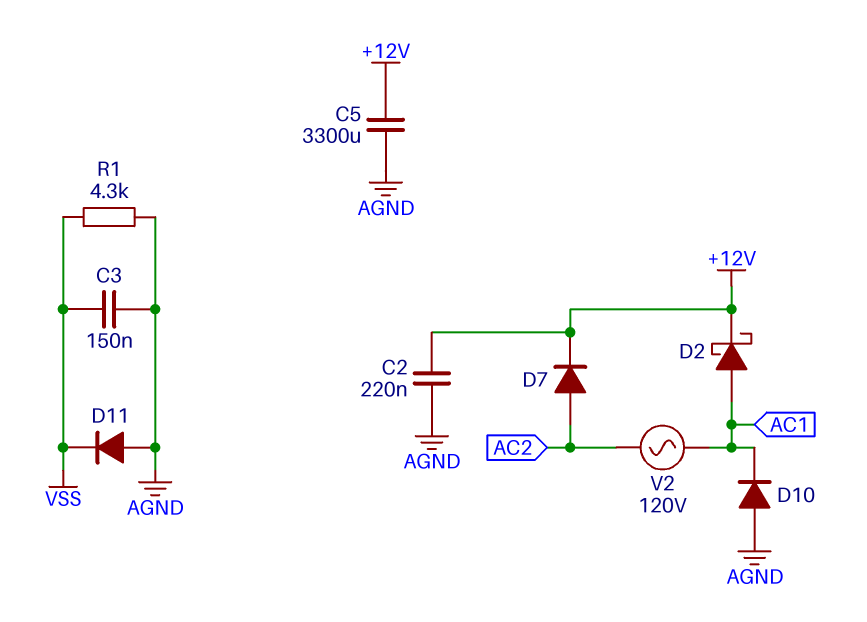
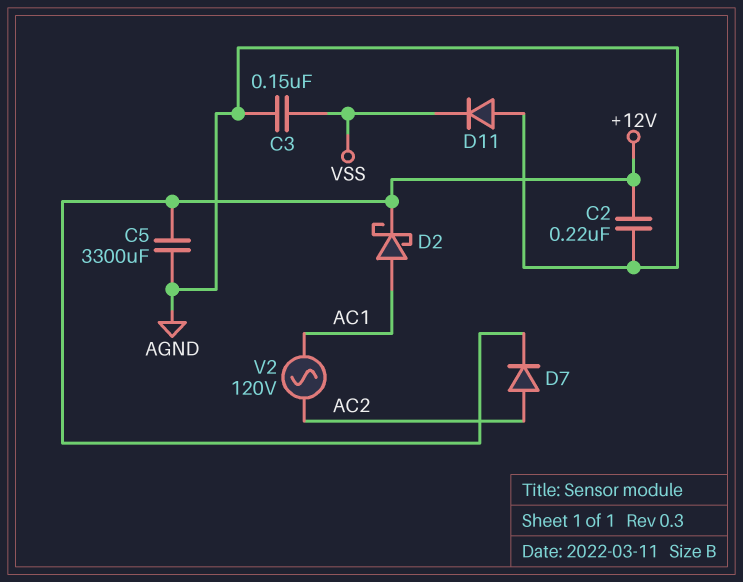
D10: diode (A AGND, K AC1) -> none
R1: 4.3k (AGND, VSS) -> none

